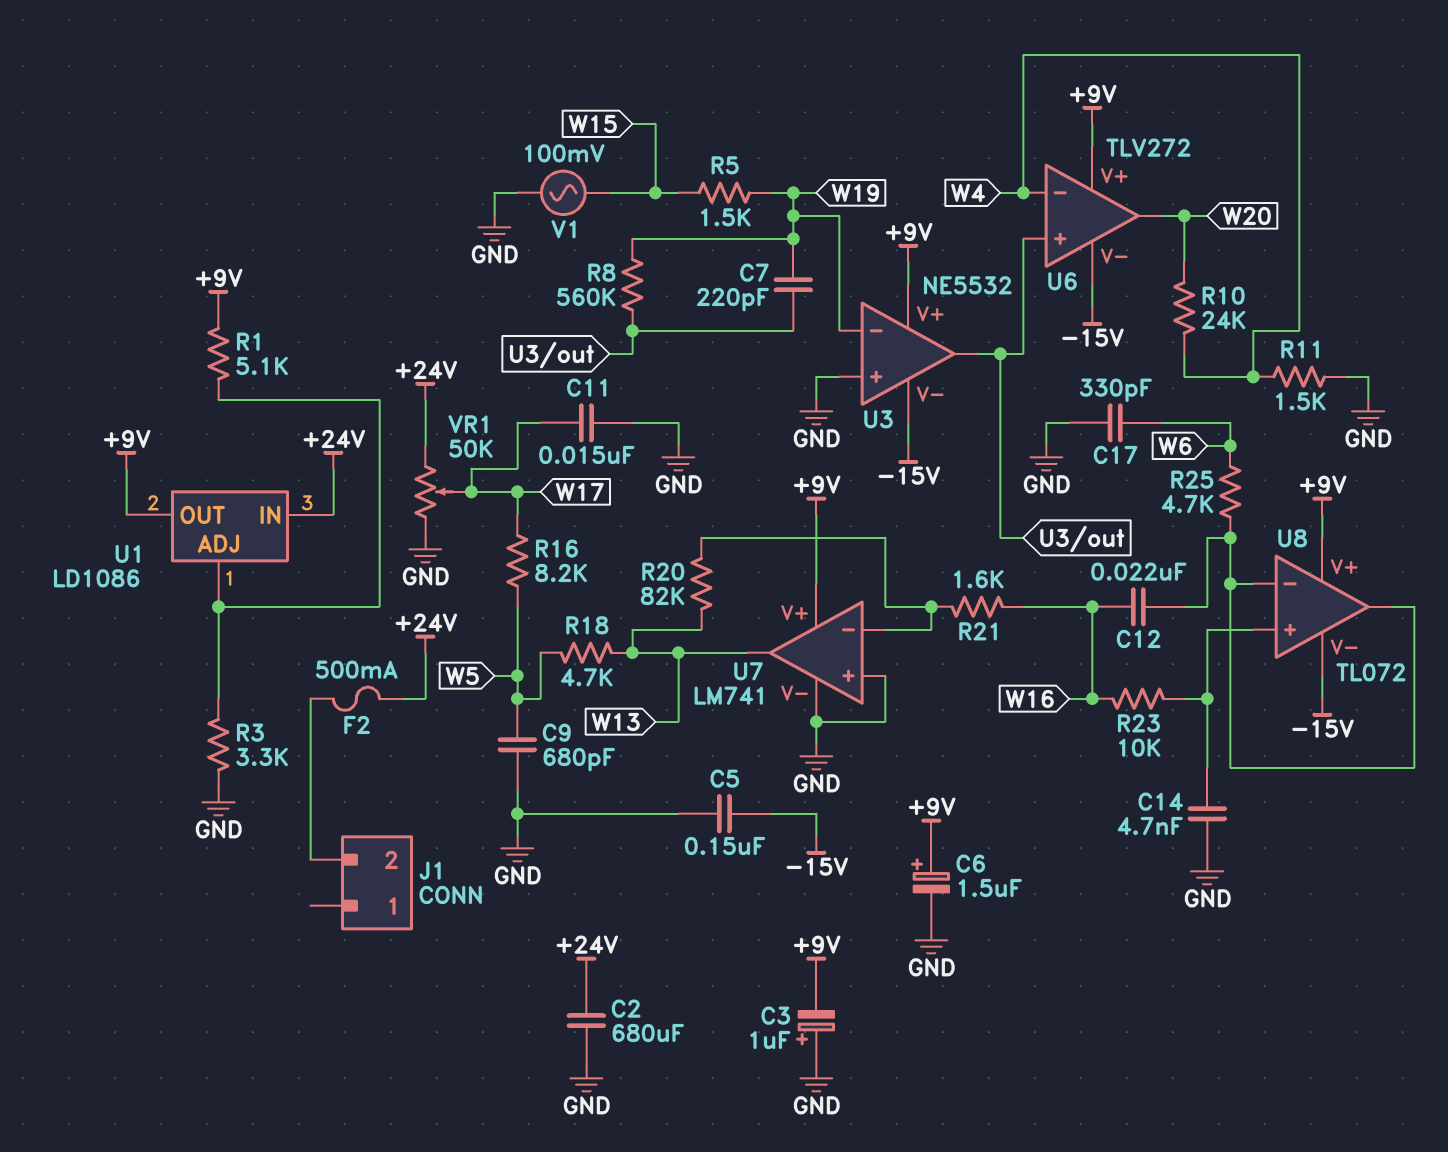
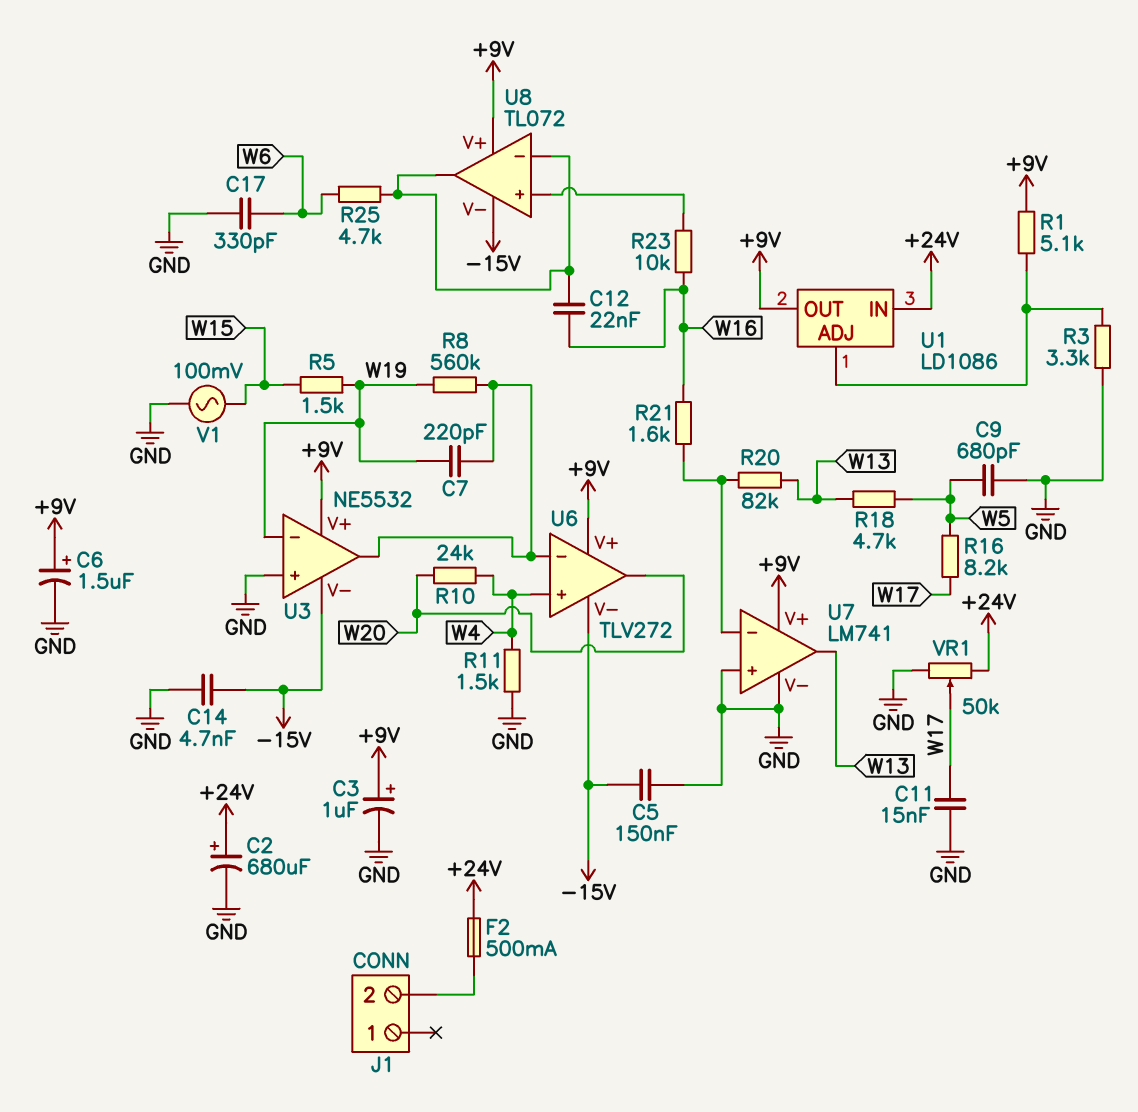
C2: 680uF (+24V, GND) -> 680uF (plus +24V, minus GND)
C3: 1uF (plus GND, minus +9V) -> 1uF (plus +9V, minus GND)
C14: 4.7nF (GND, U8/in+) -> 4.7nF (-15V, GND)
U6 pin in+: U3/out -> W4
U6 pin in-: W4 -> U3/out

